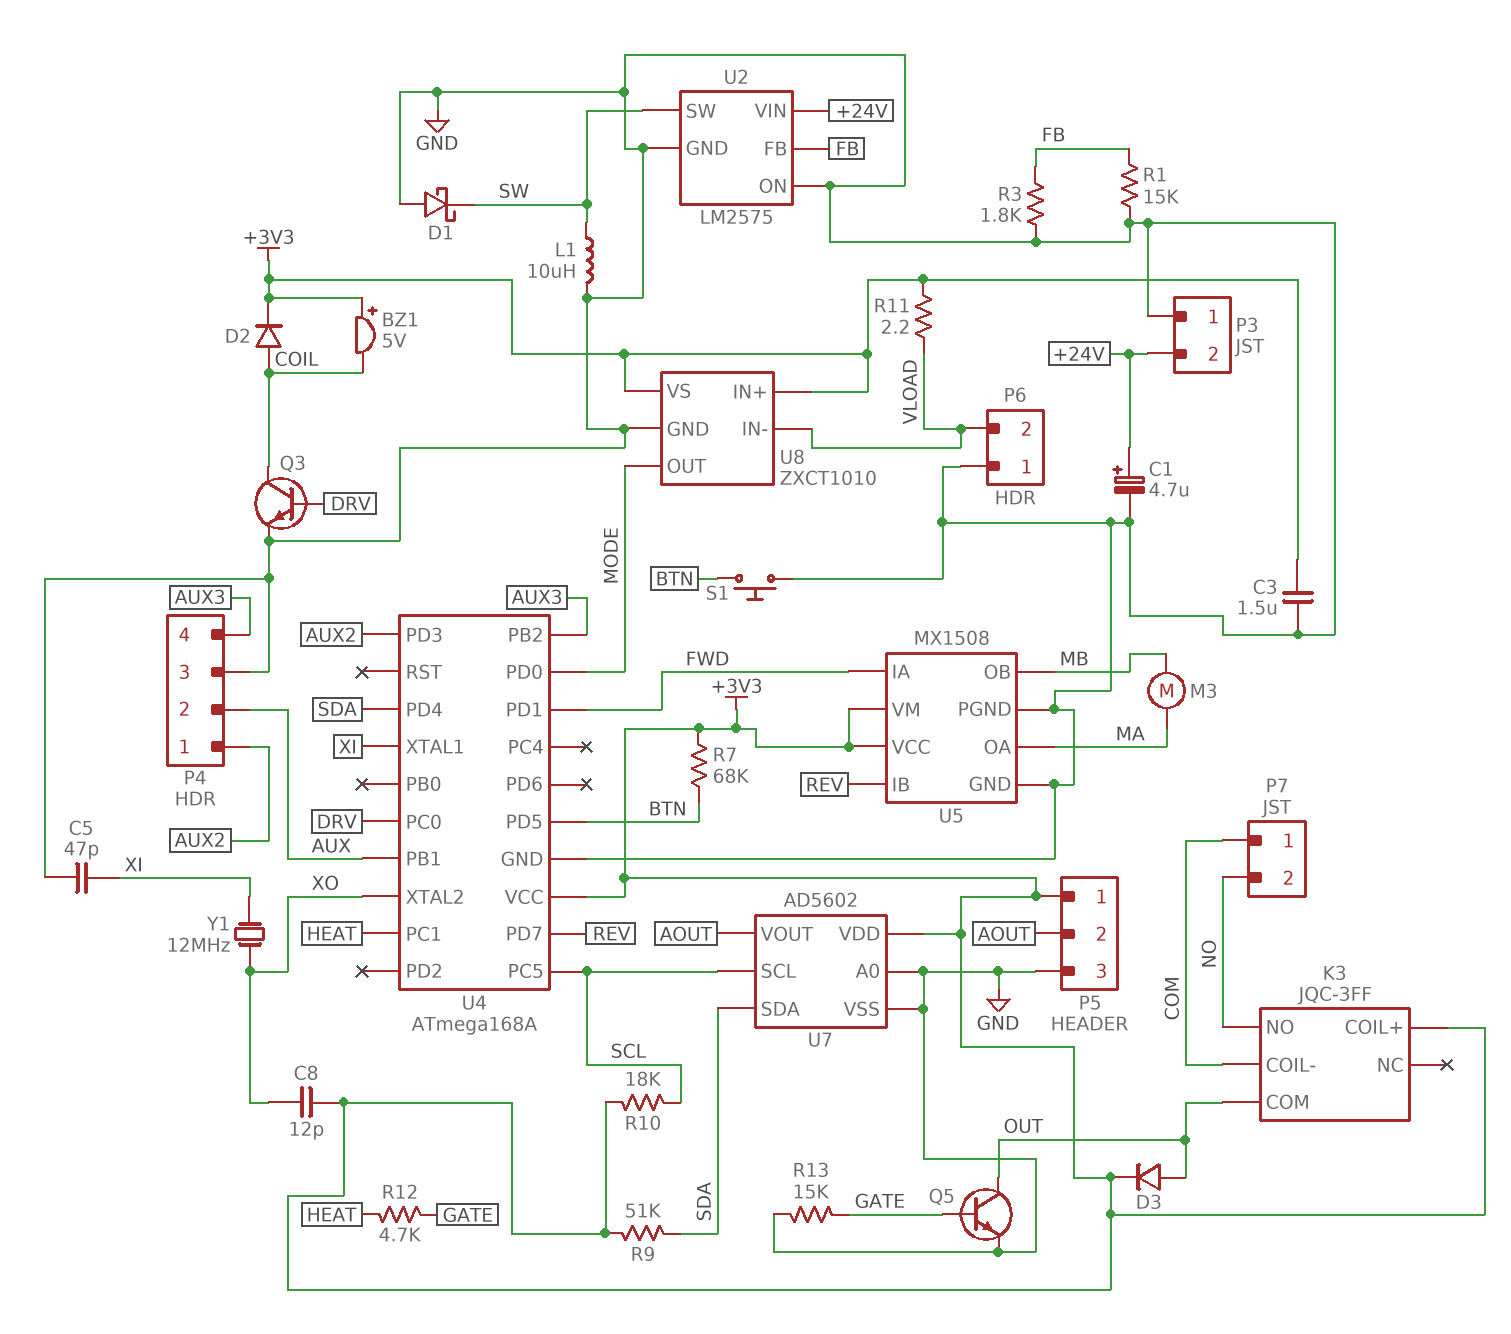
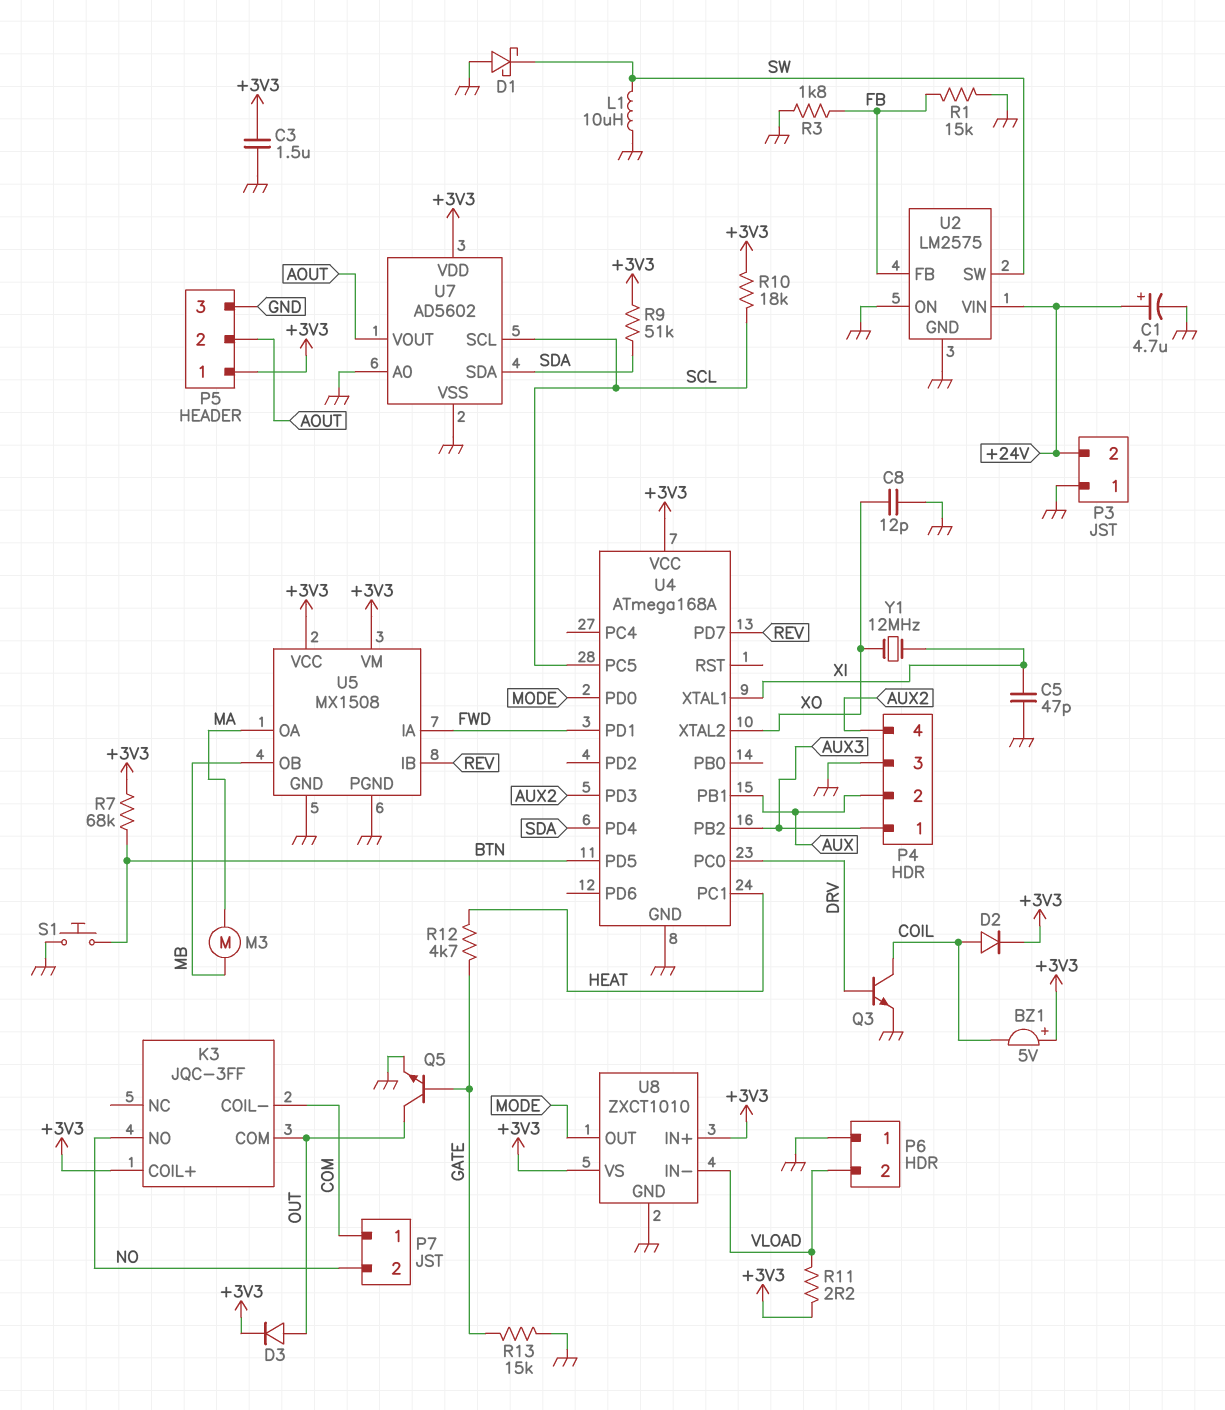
C8: 12pF (+3V3, XO) -> 12pF (GND, XO)
P4 pin 1: AUX2 -> AUX3
P4 pin 4: AUX3 -> AUX2

